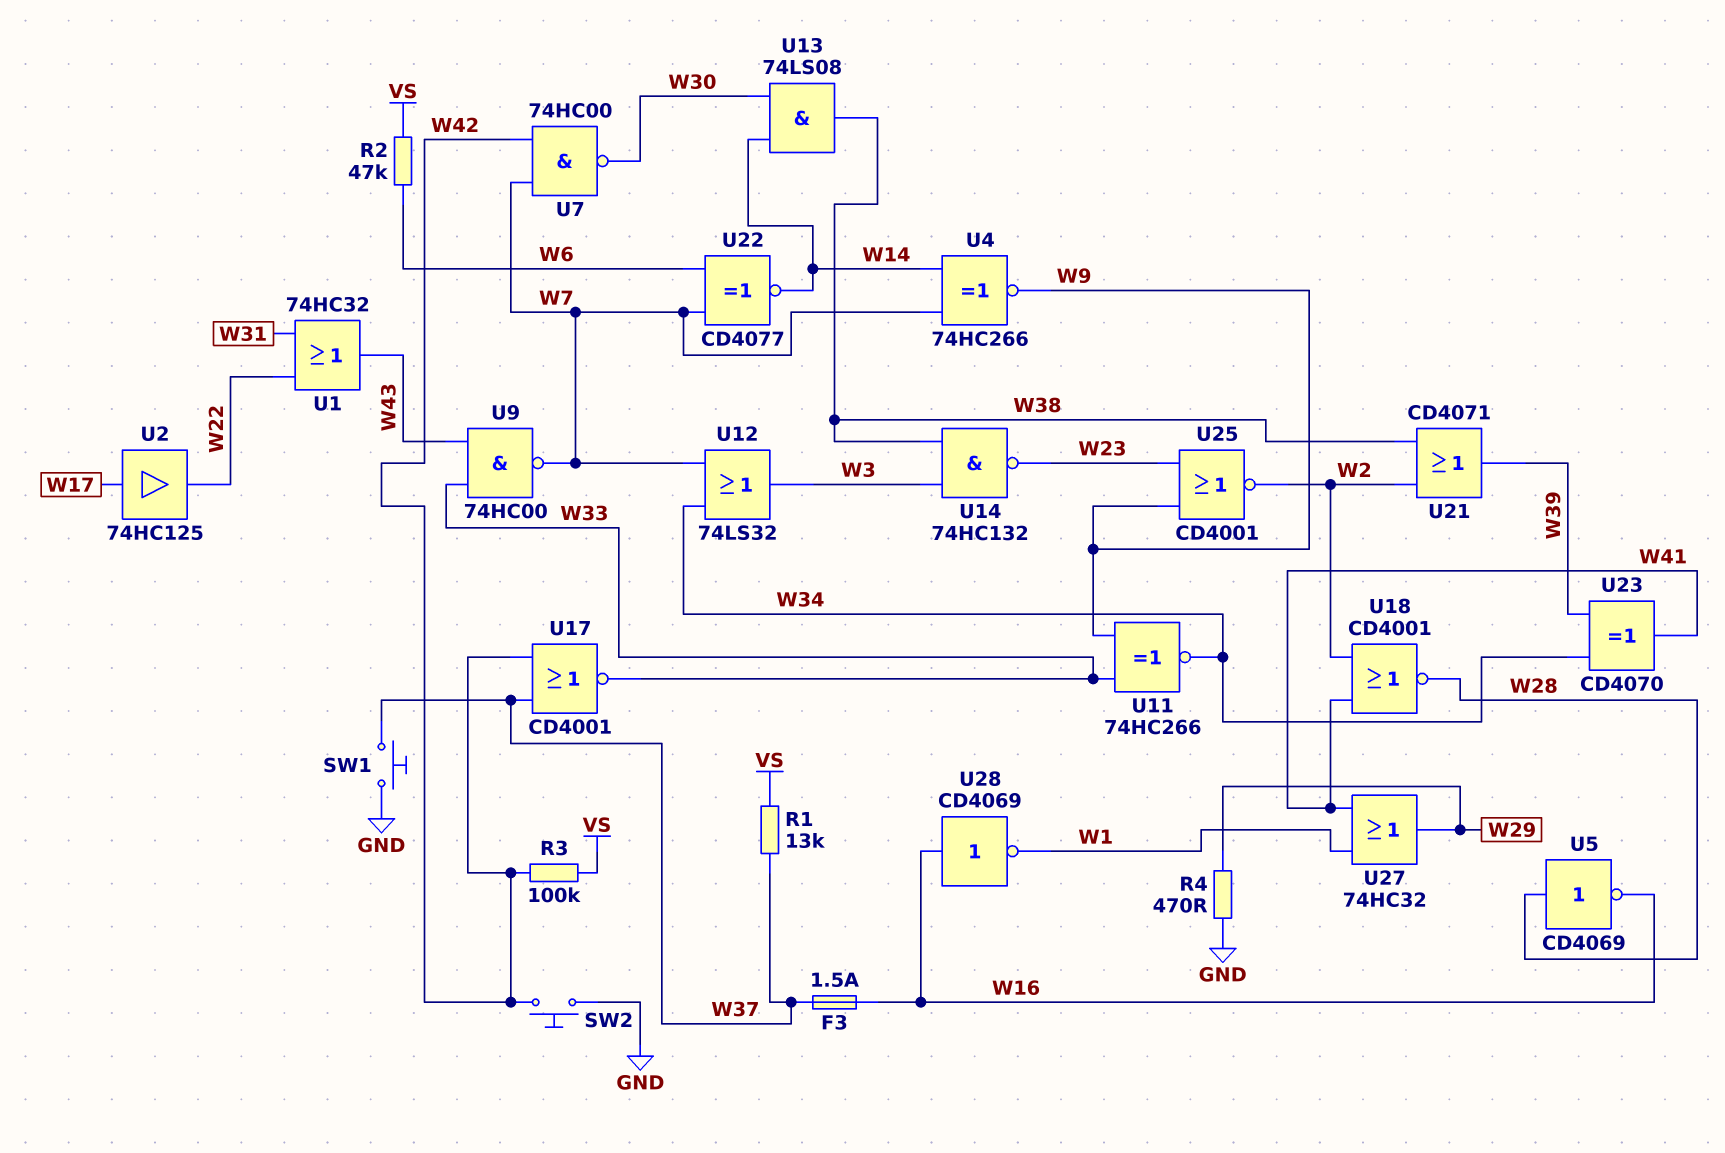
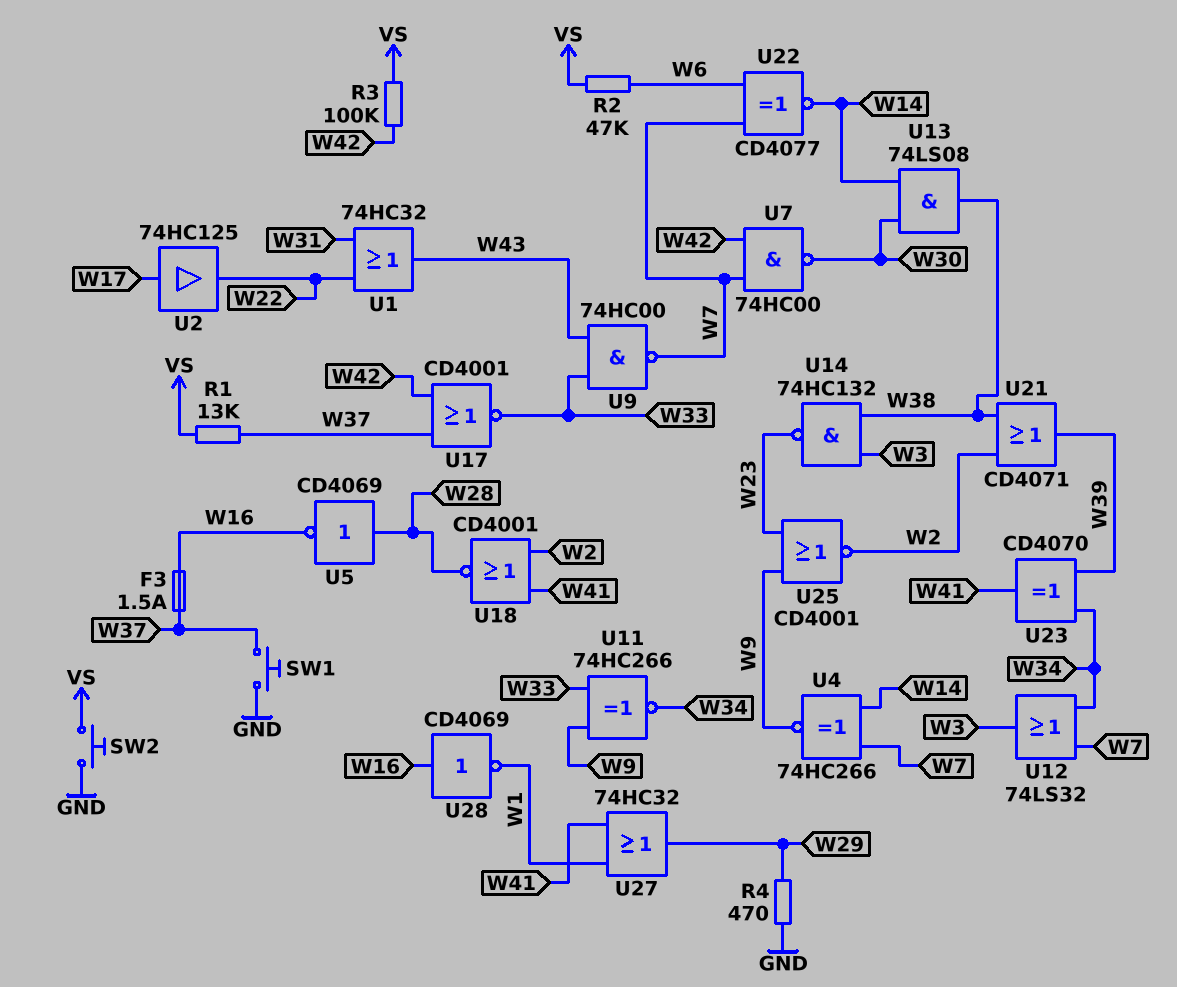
SW2: button (GND, W42) -> button (GND, VS)

